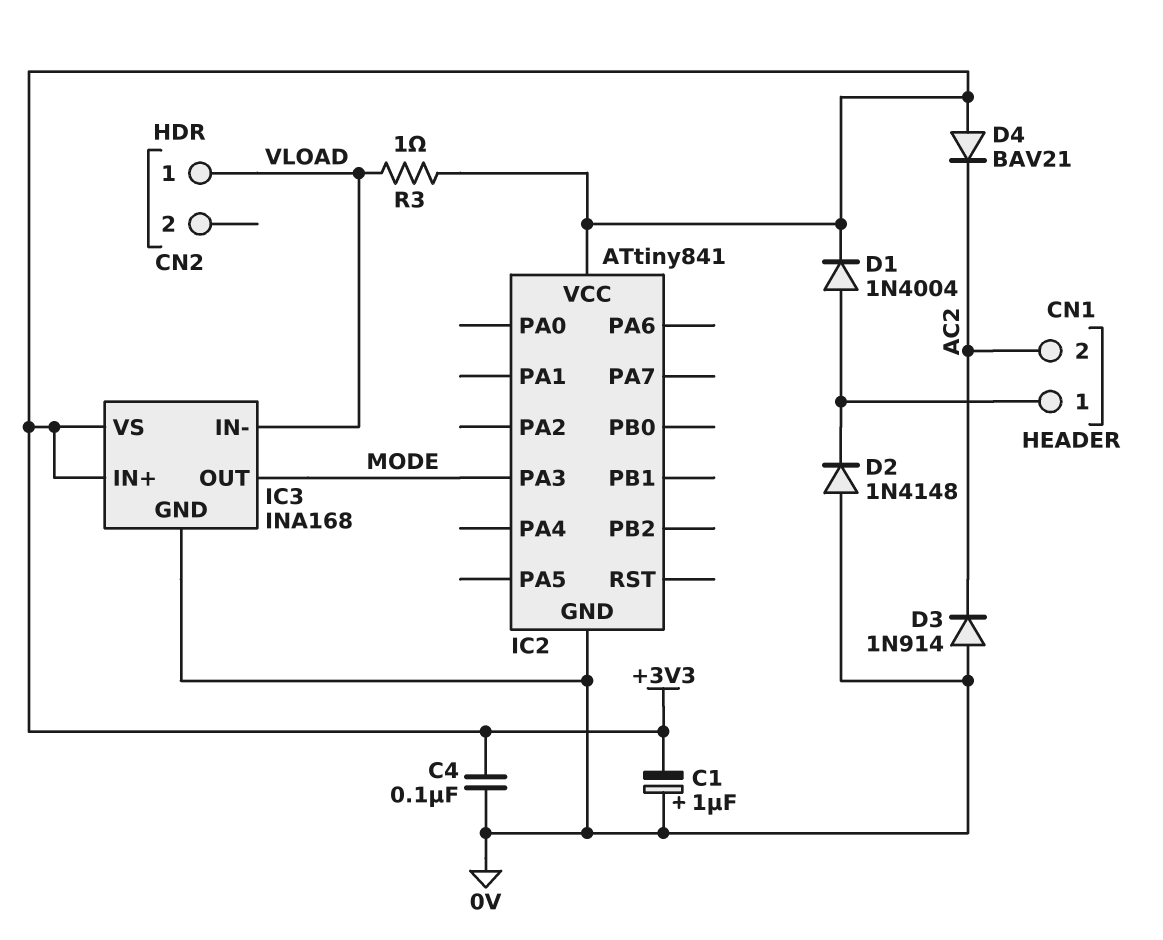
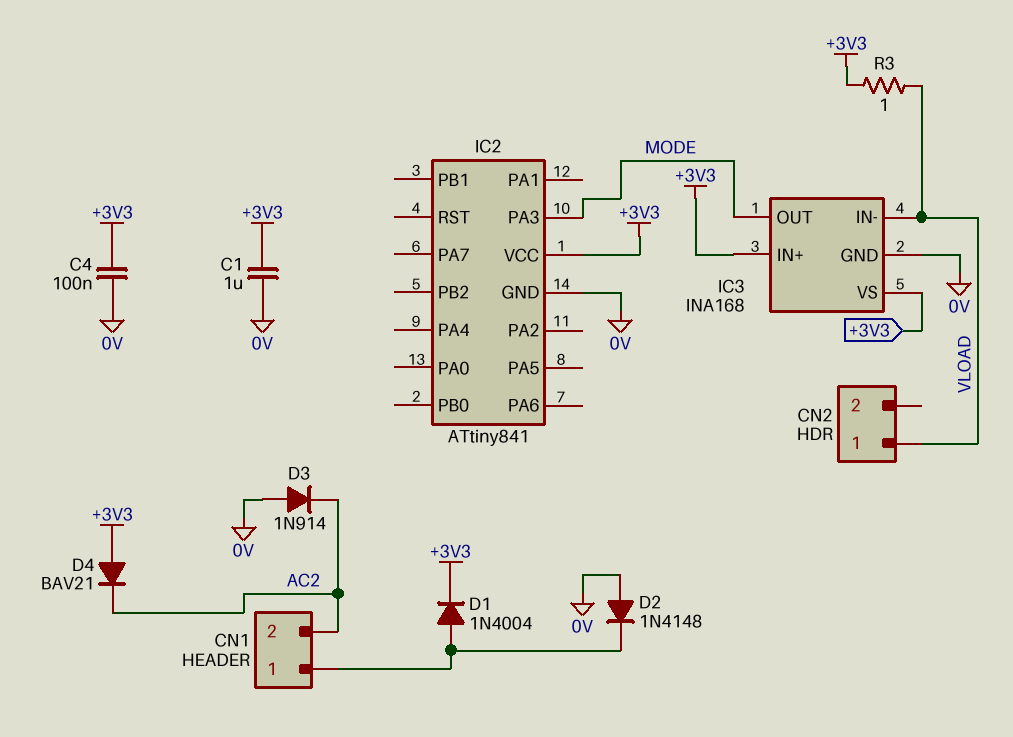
C1: 1uF (plus 0V, minus +3V3) -> 1uF (+3V3, 0V)

